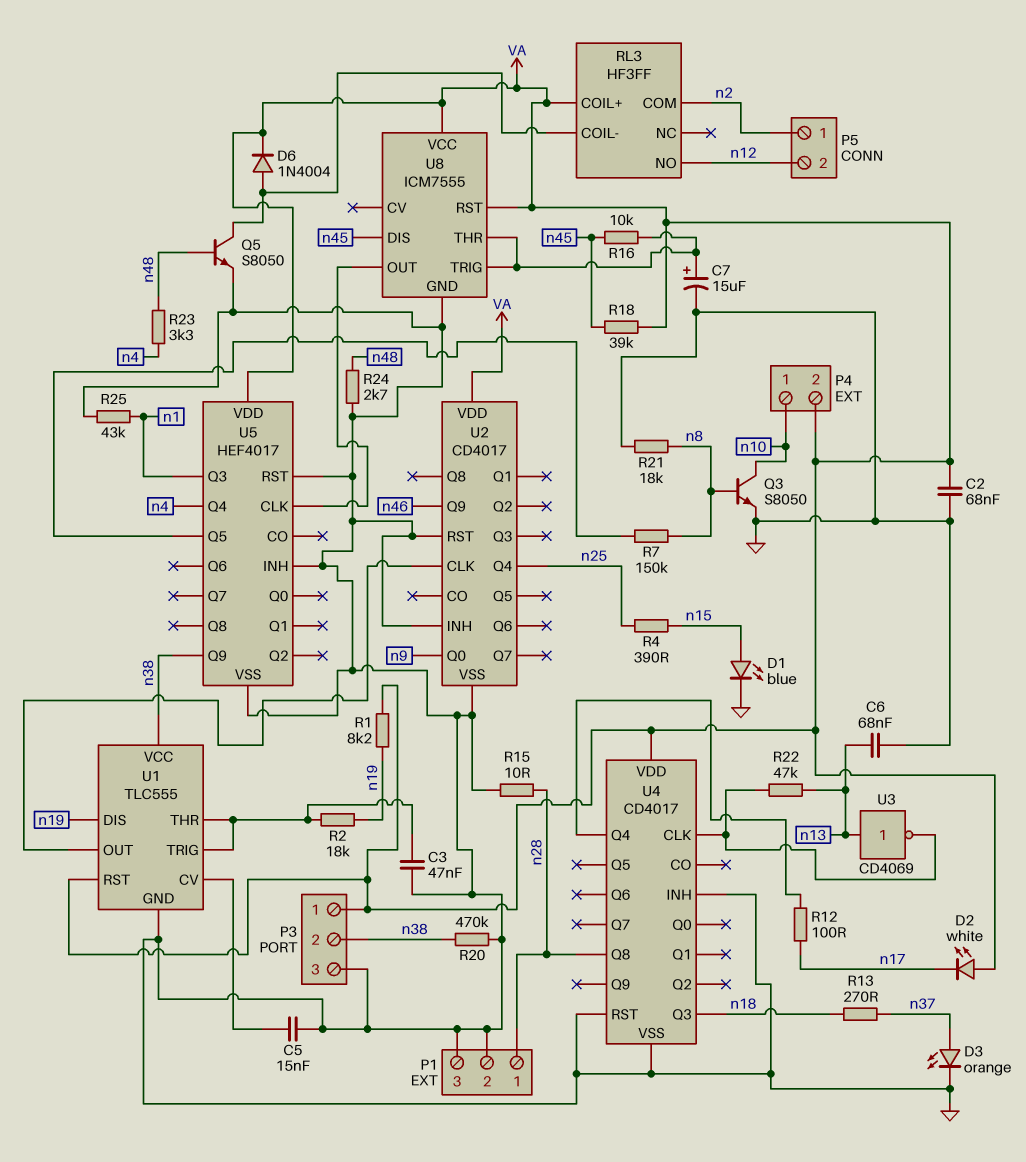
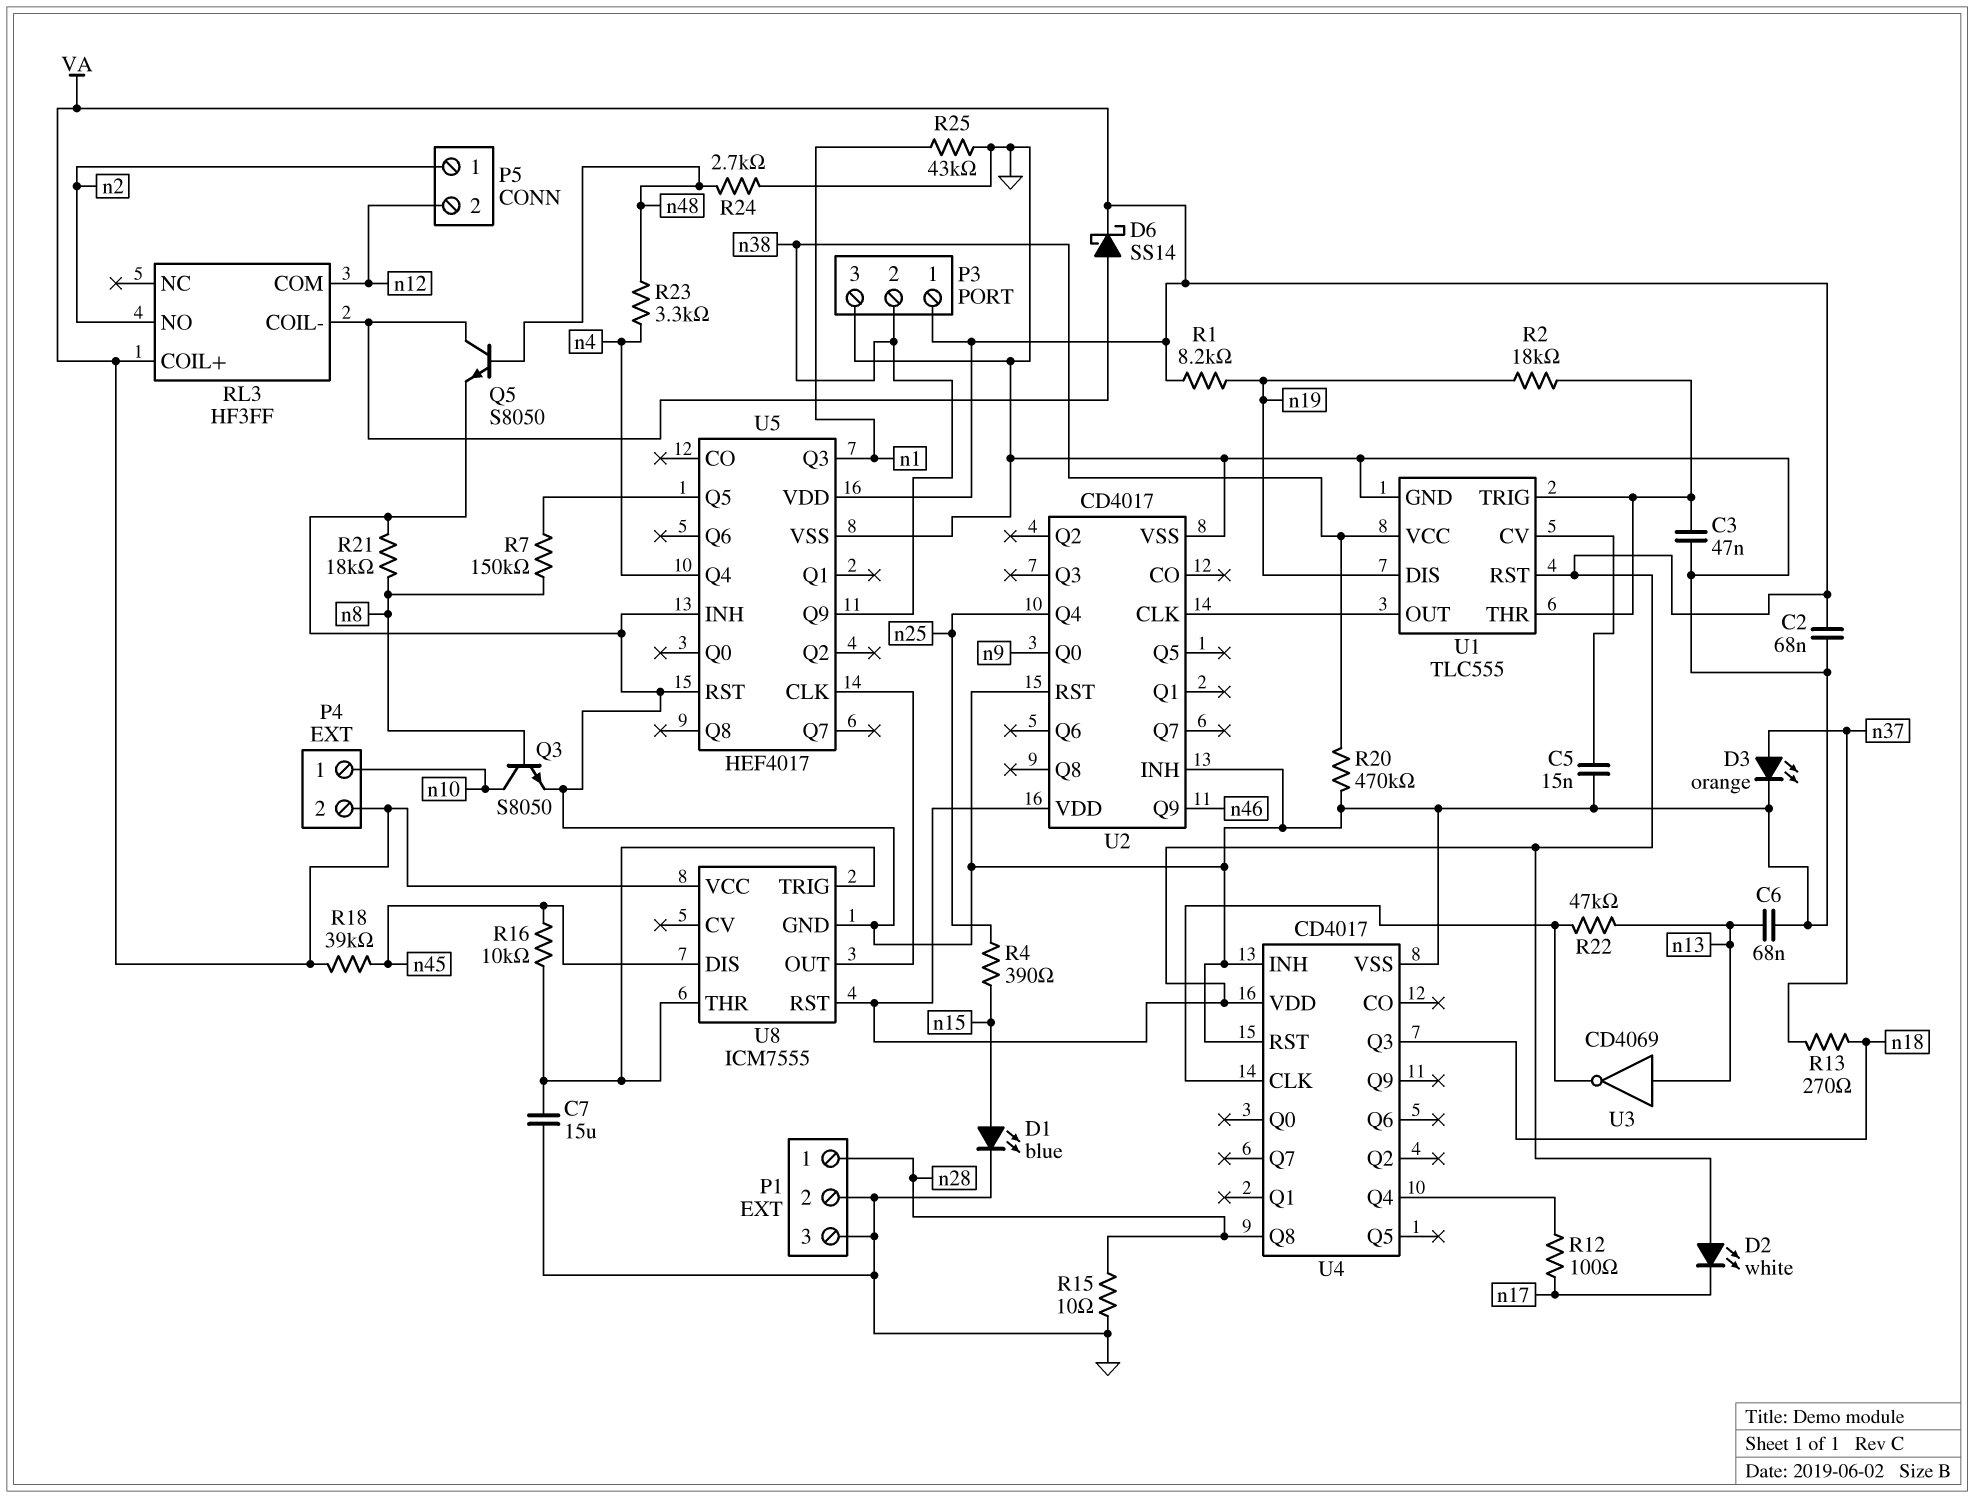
C7: 15uF (plus U8/THR, minus GND) -> 15uF (GND, U8/THR)
D6: diode 1N4004 (A RL3/COIL-, K VA) -> schottky SS14 (A RL3/COIL-, K VA)
RL3 pin COM: n2 -> n12
RL3 pin NO: n12 -> n2

